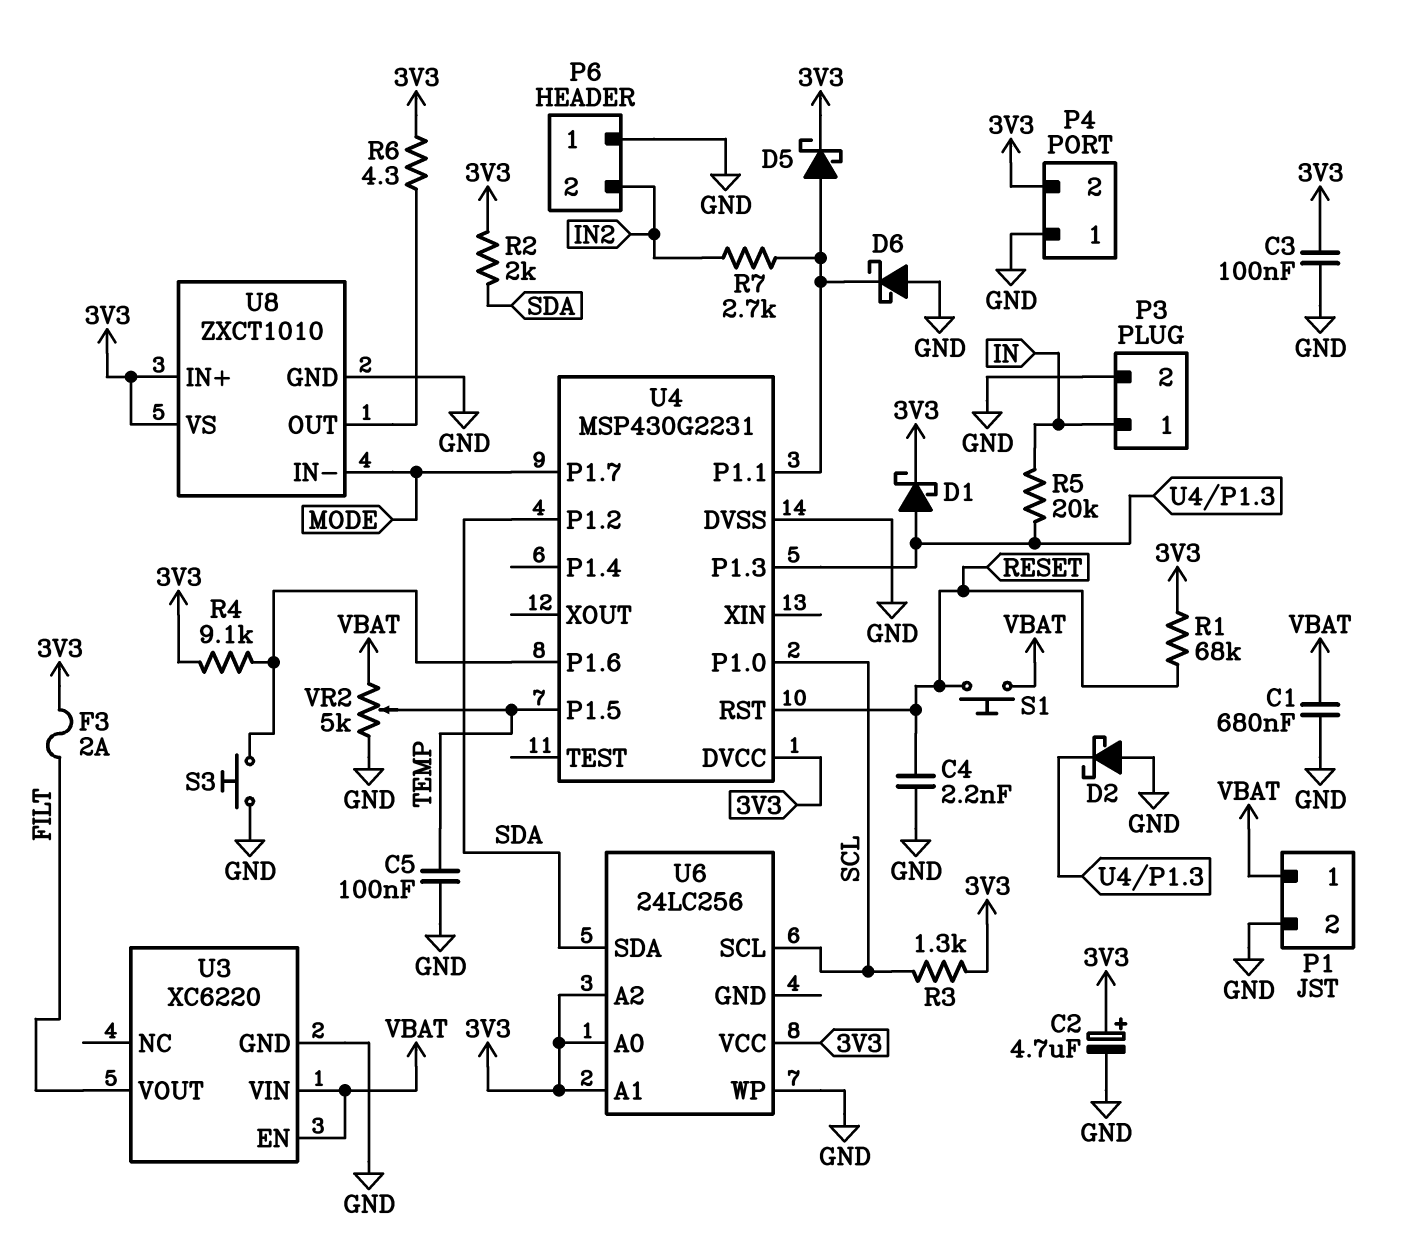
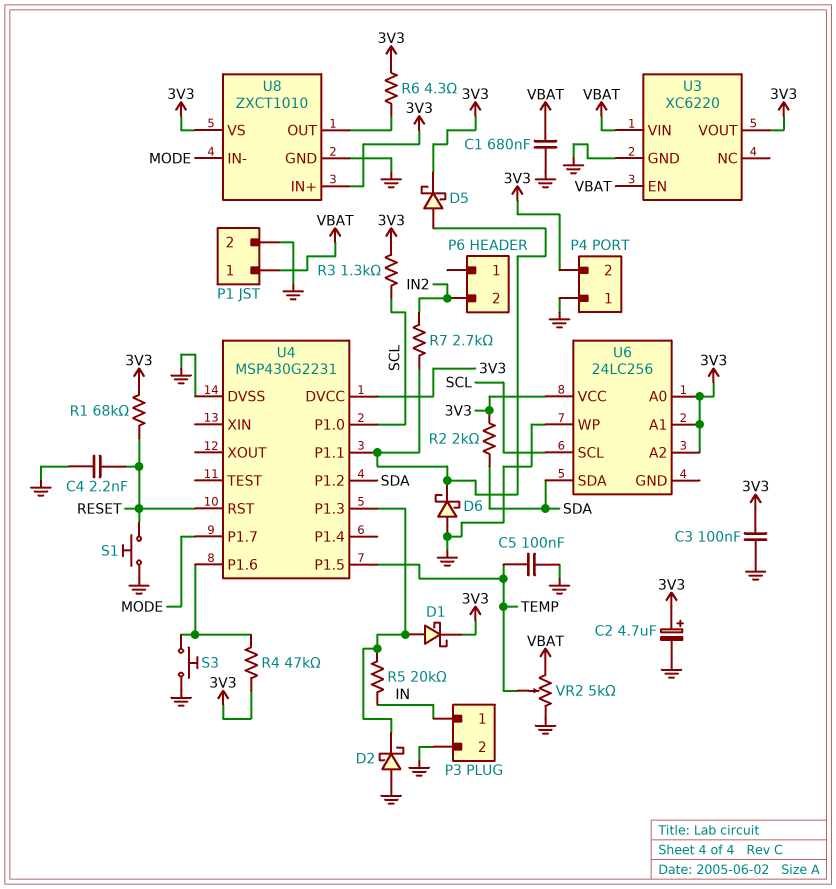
F3: 2A (3V3, FILT) -> none
P6 pin 1: GND -> none
R4: 9.1k (3V3, U4/P1.6) -> 47k (3V3, U4/P1.6)
S1: button (RESET, VBAT) -> button (GND, RESET)
U3 pin VOUT: FILT -> 3V3

